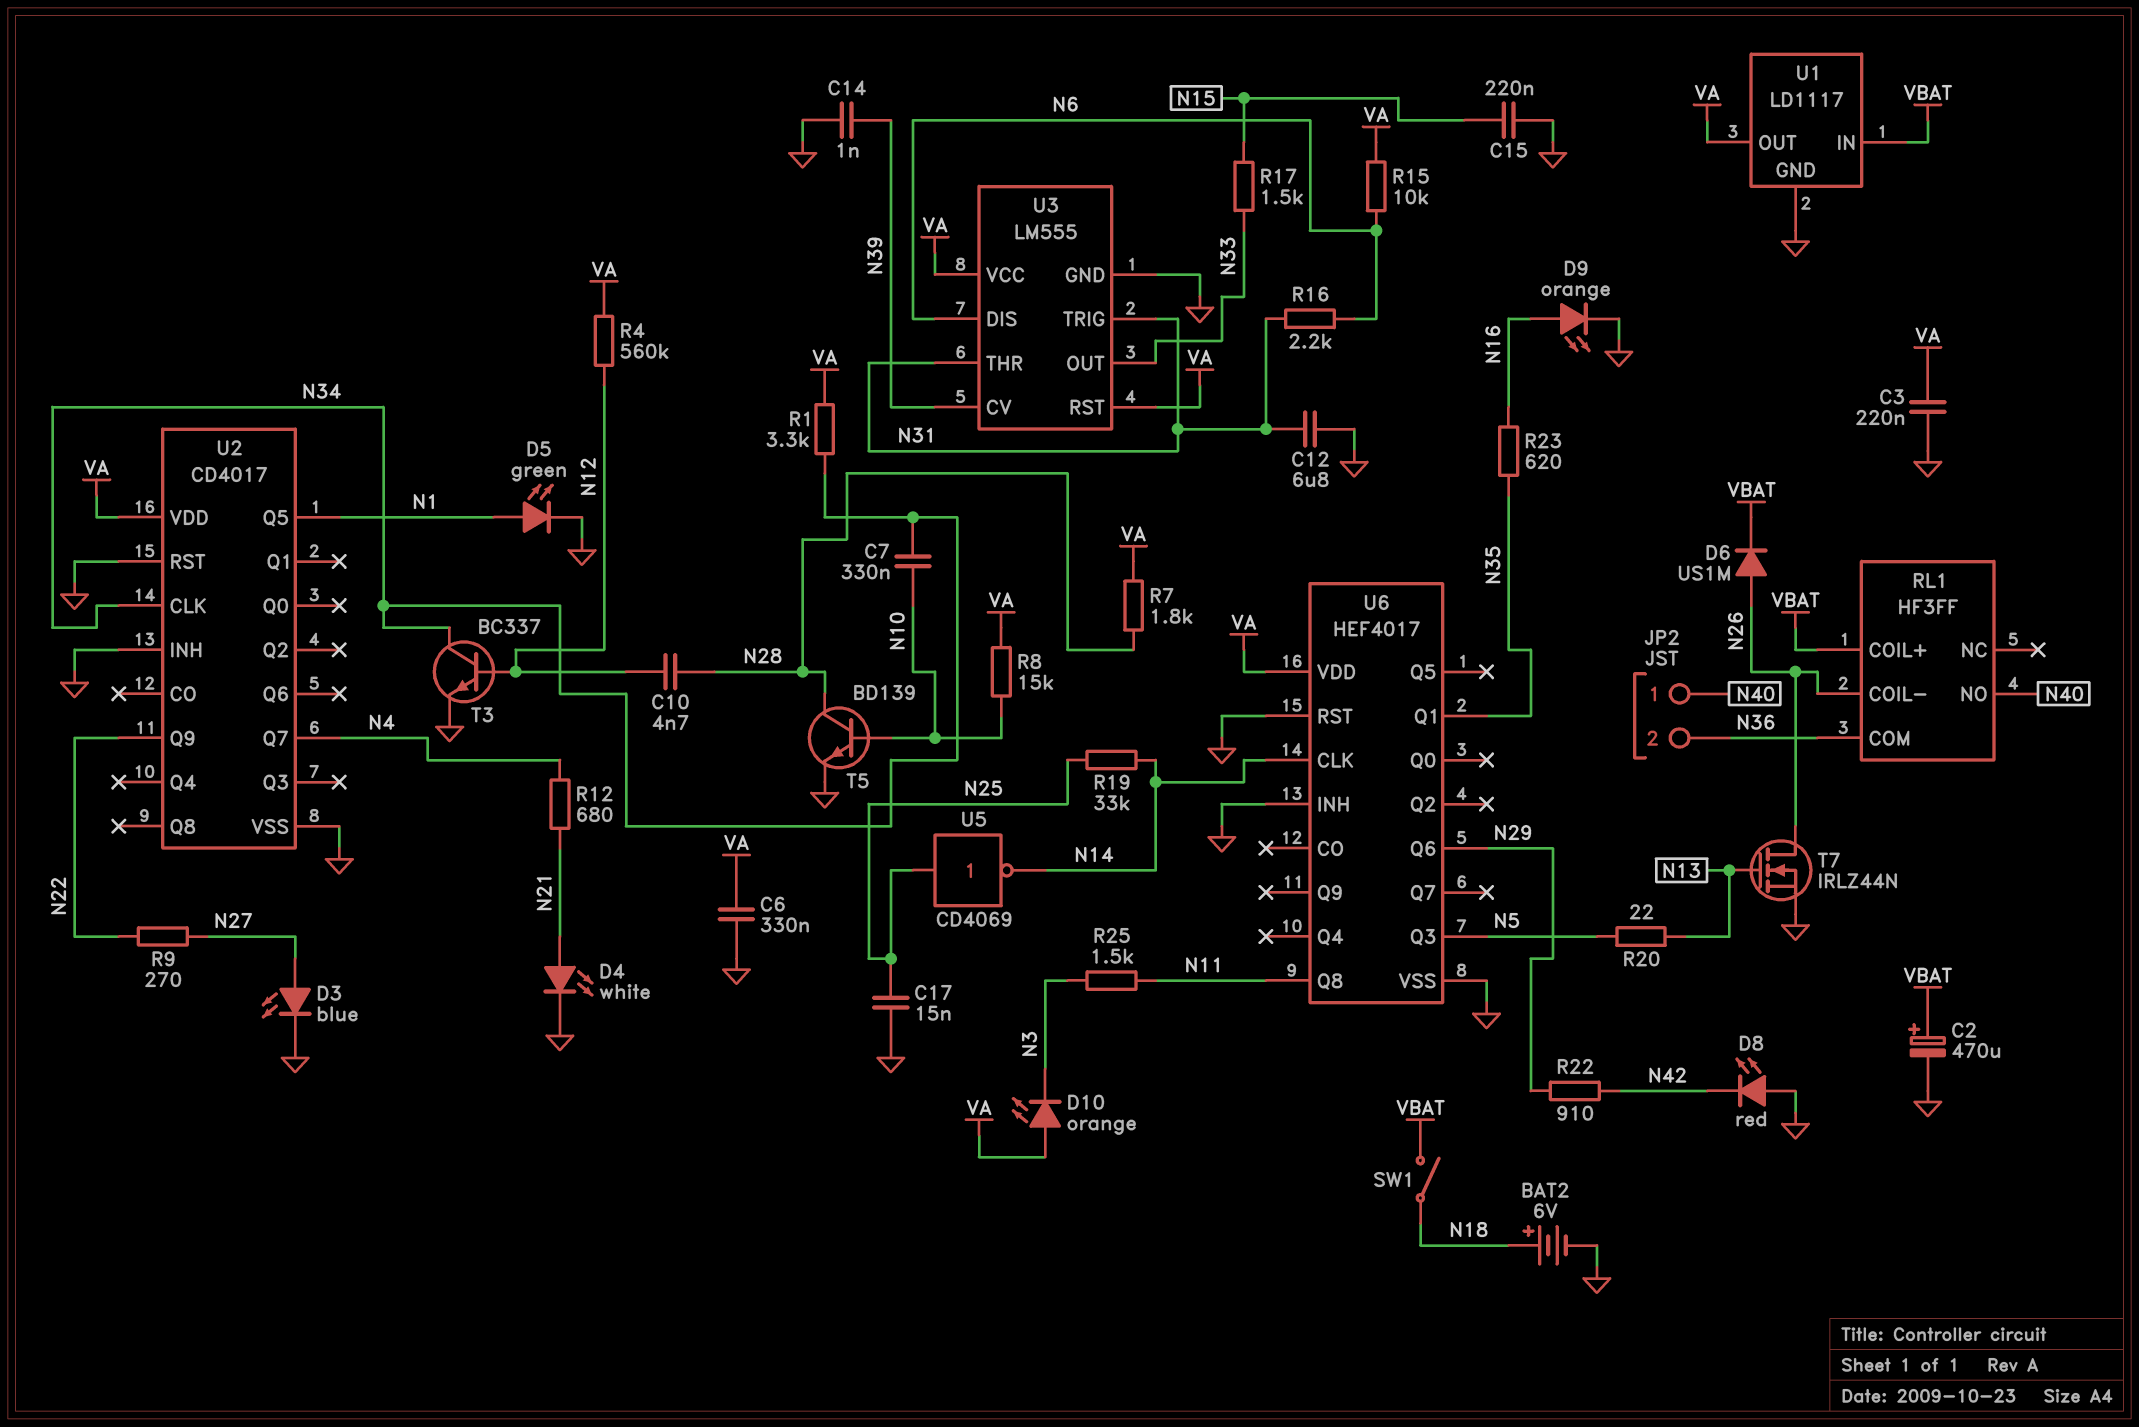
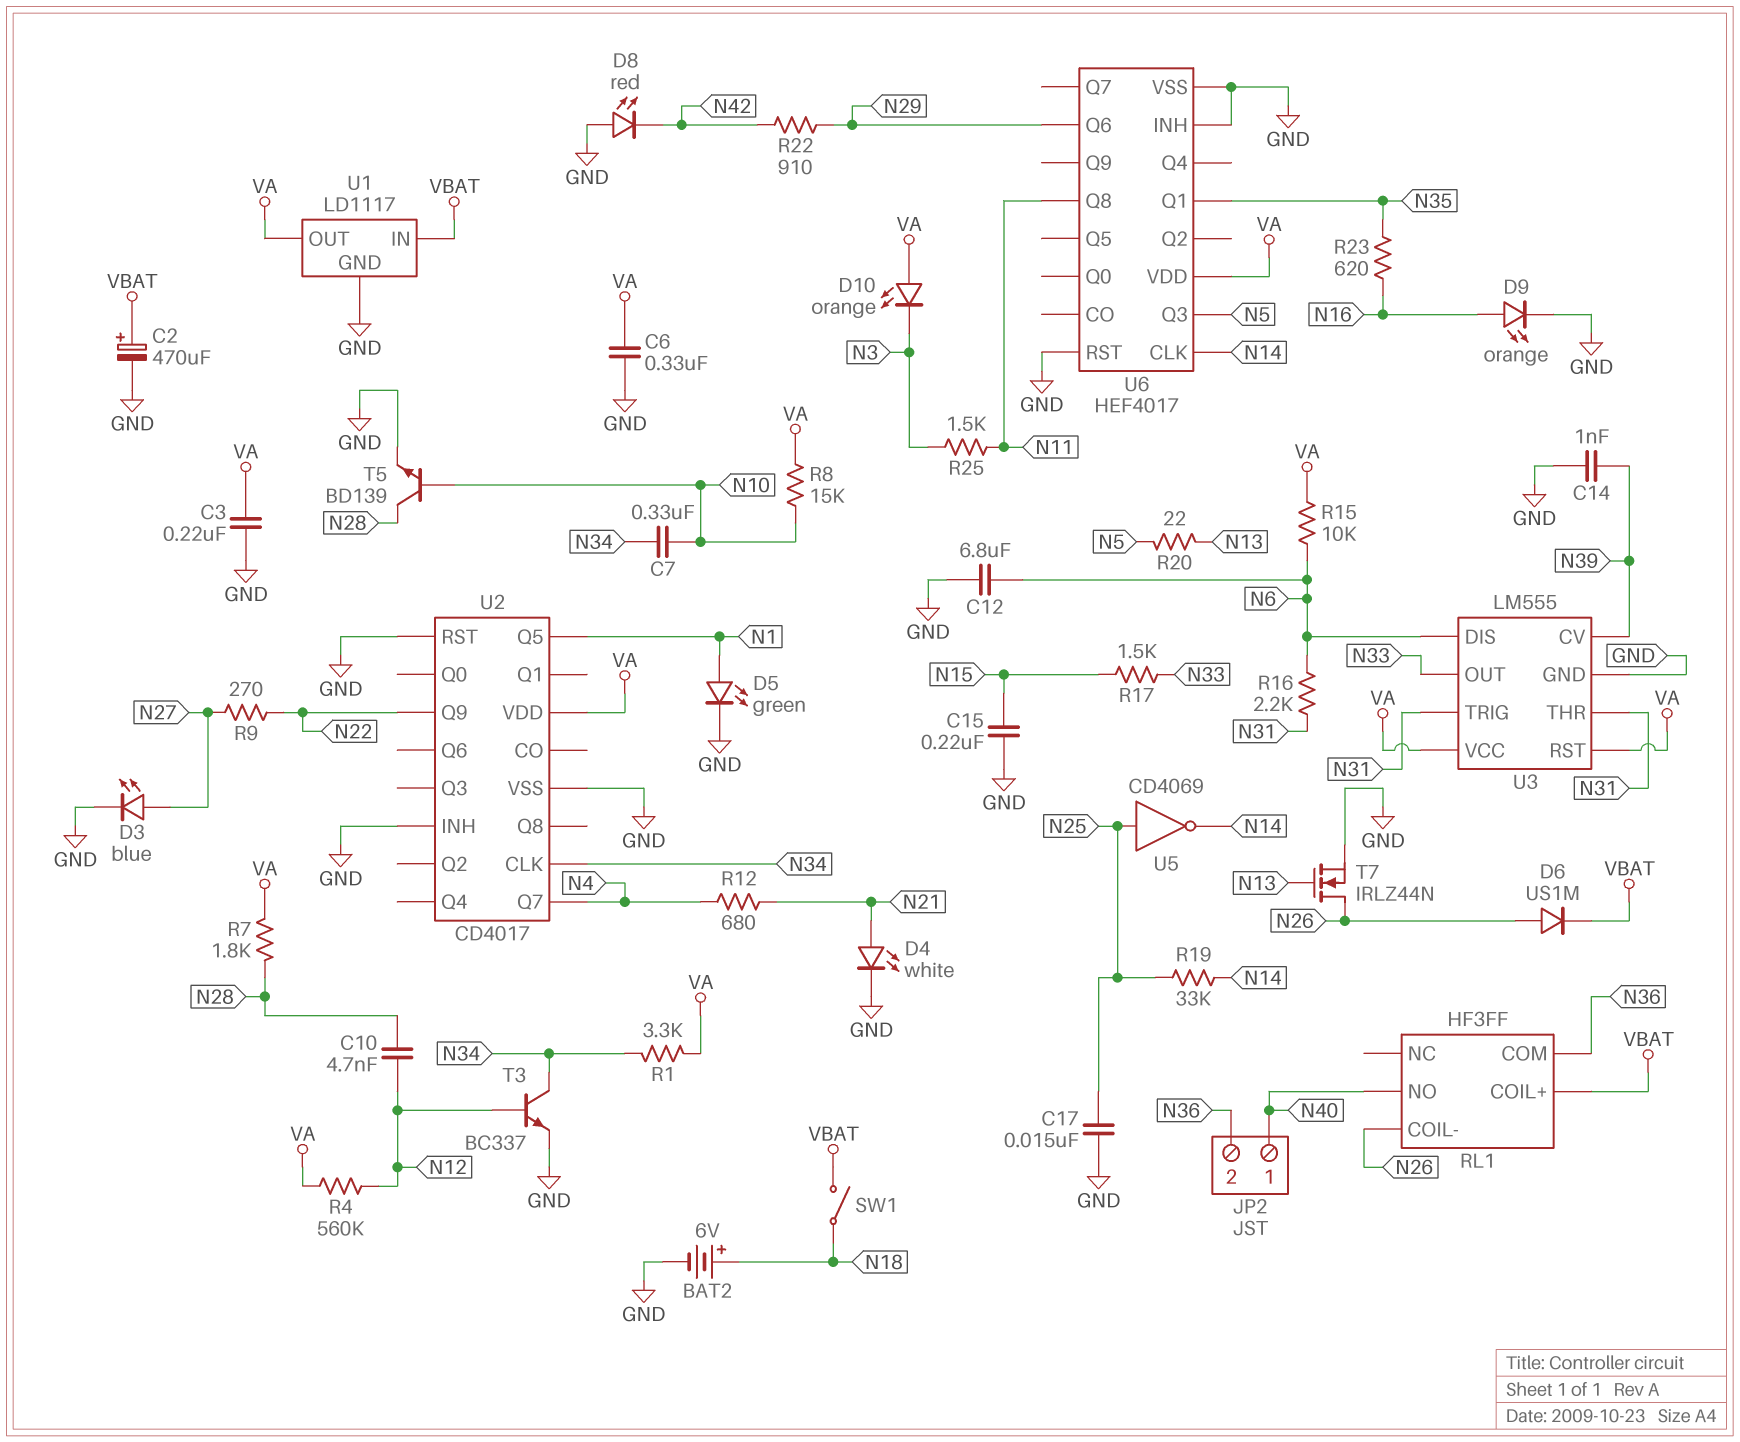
C12: 6.8uF (GND, N31) -> 6.8uF (GND, N6)

